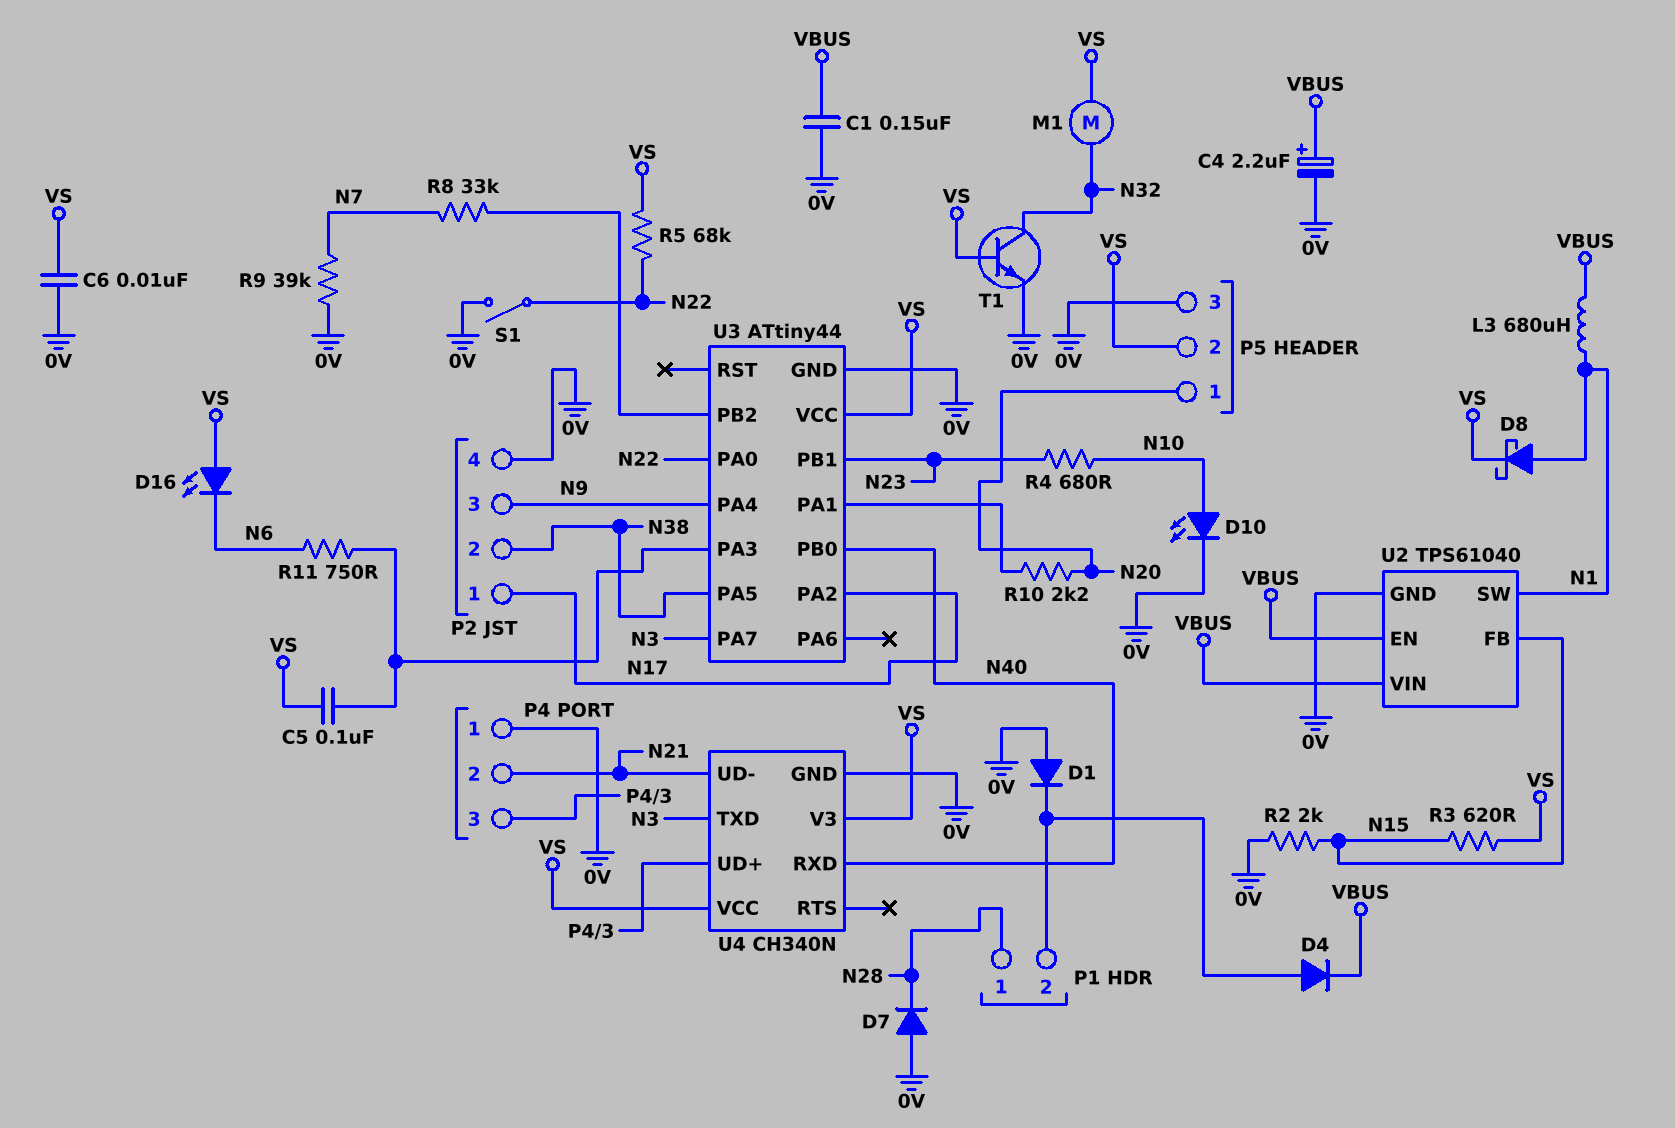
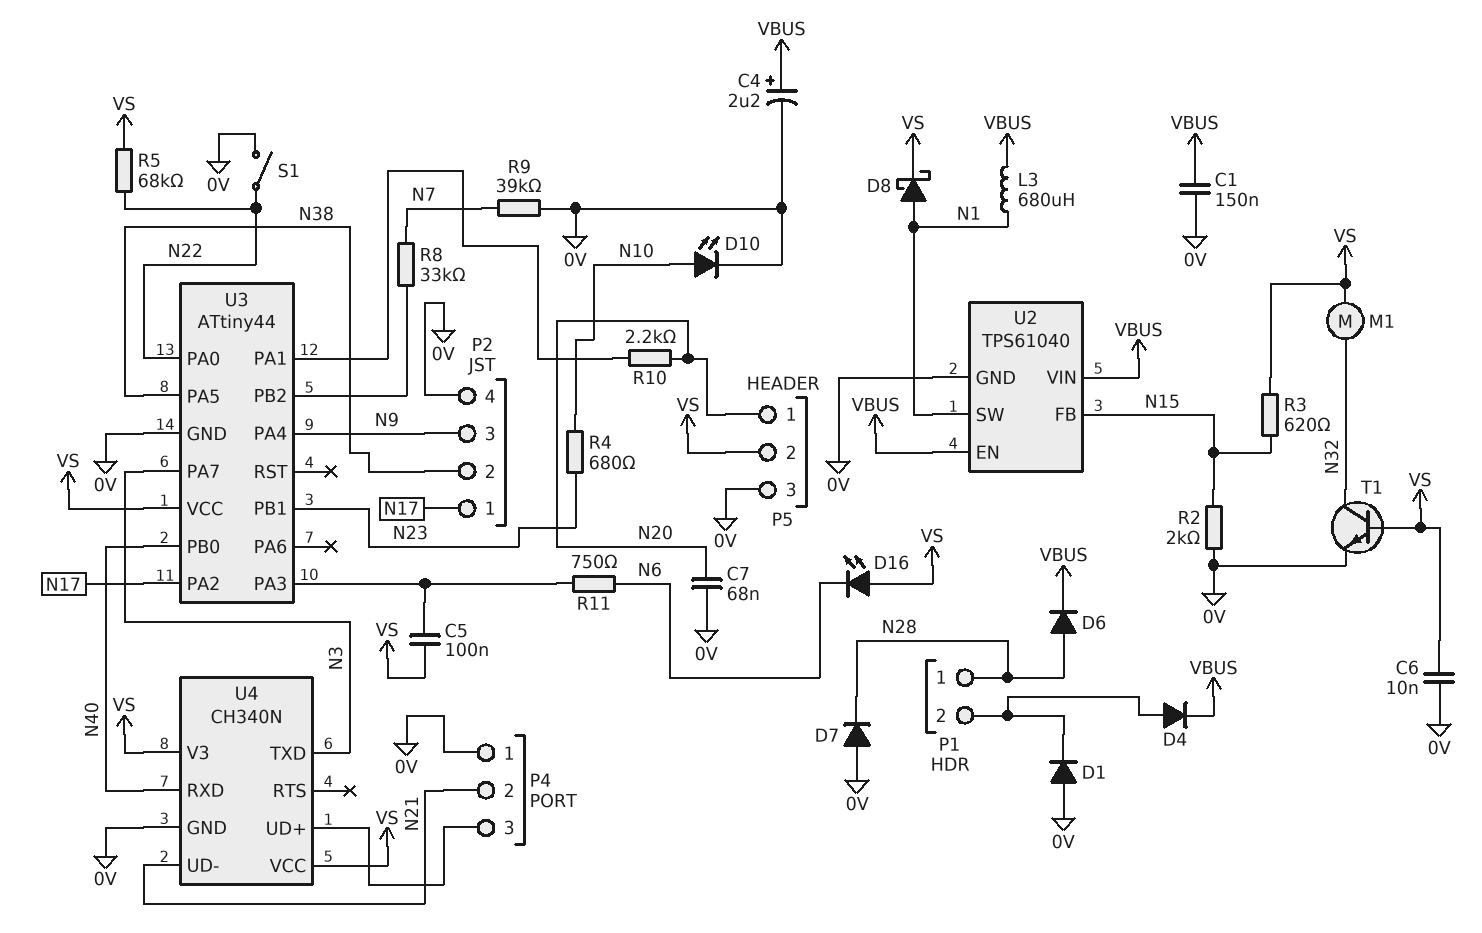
C7: none -> 68nF (0V, N20)
D6: none -> diode (A N28, K VBUS)

